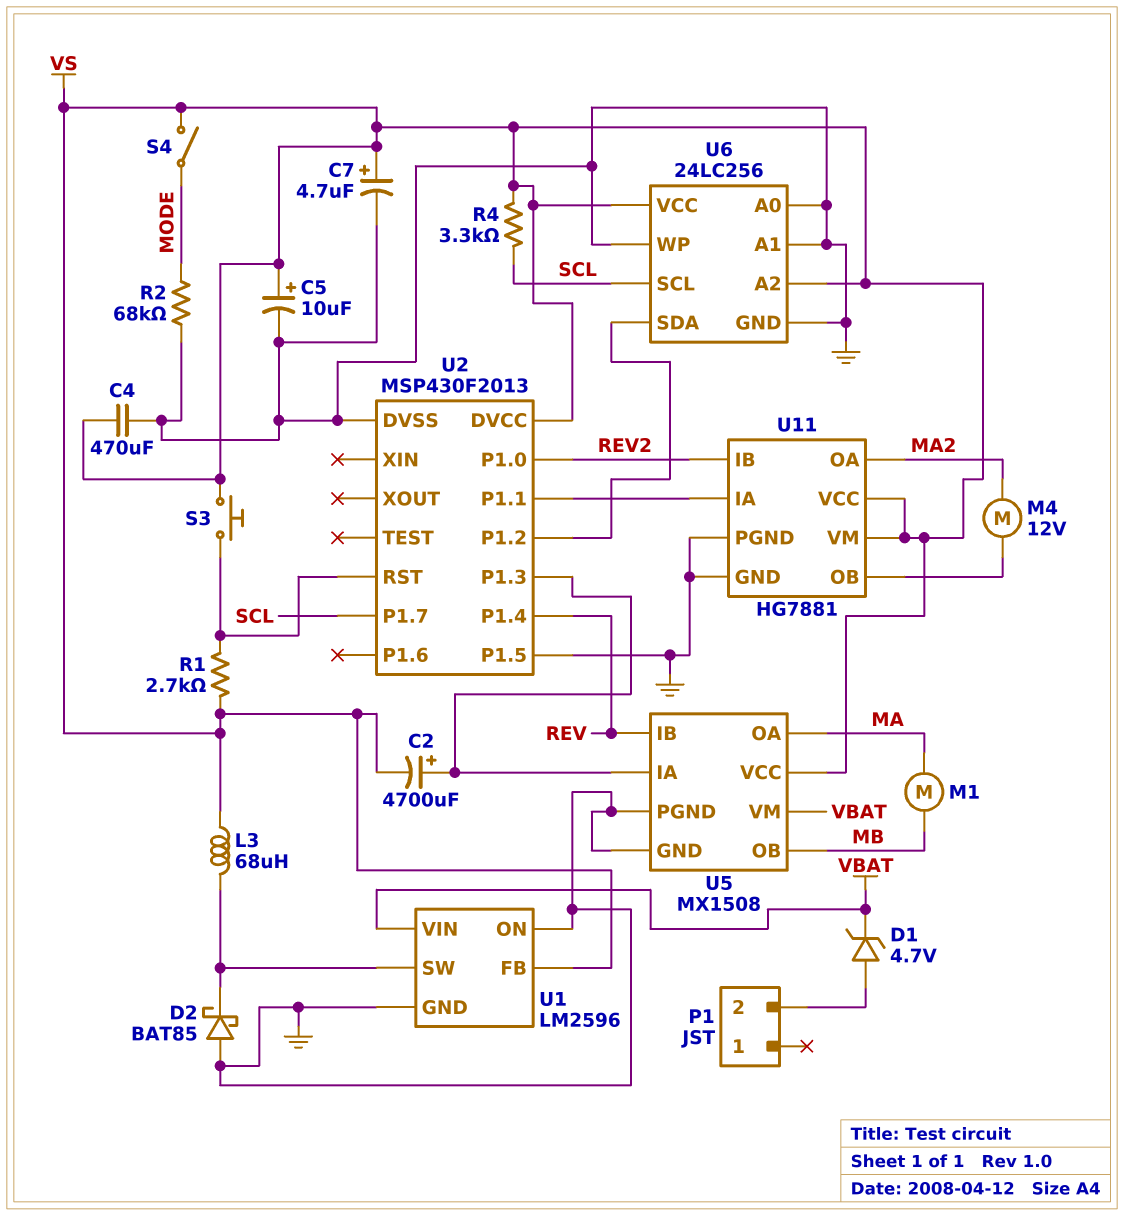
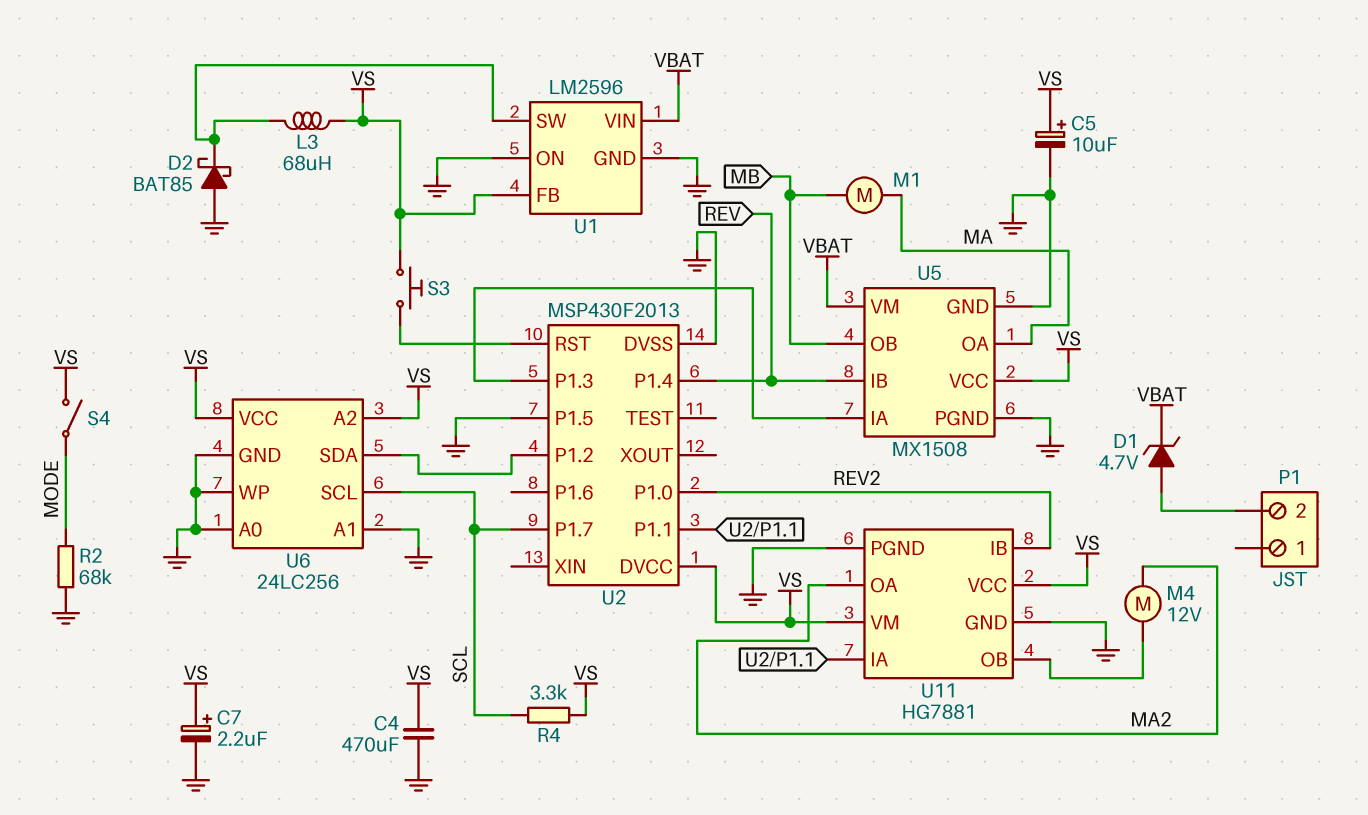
C2: 4700uF (plus U2/P1.3, minus VS) -> none
C7: 4.7uF (plus VS, minus GND) -> 2.2uF (plus VS, minus GND)
R1: 2.7k (U2/RST, VS) -> none

